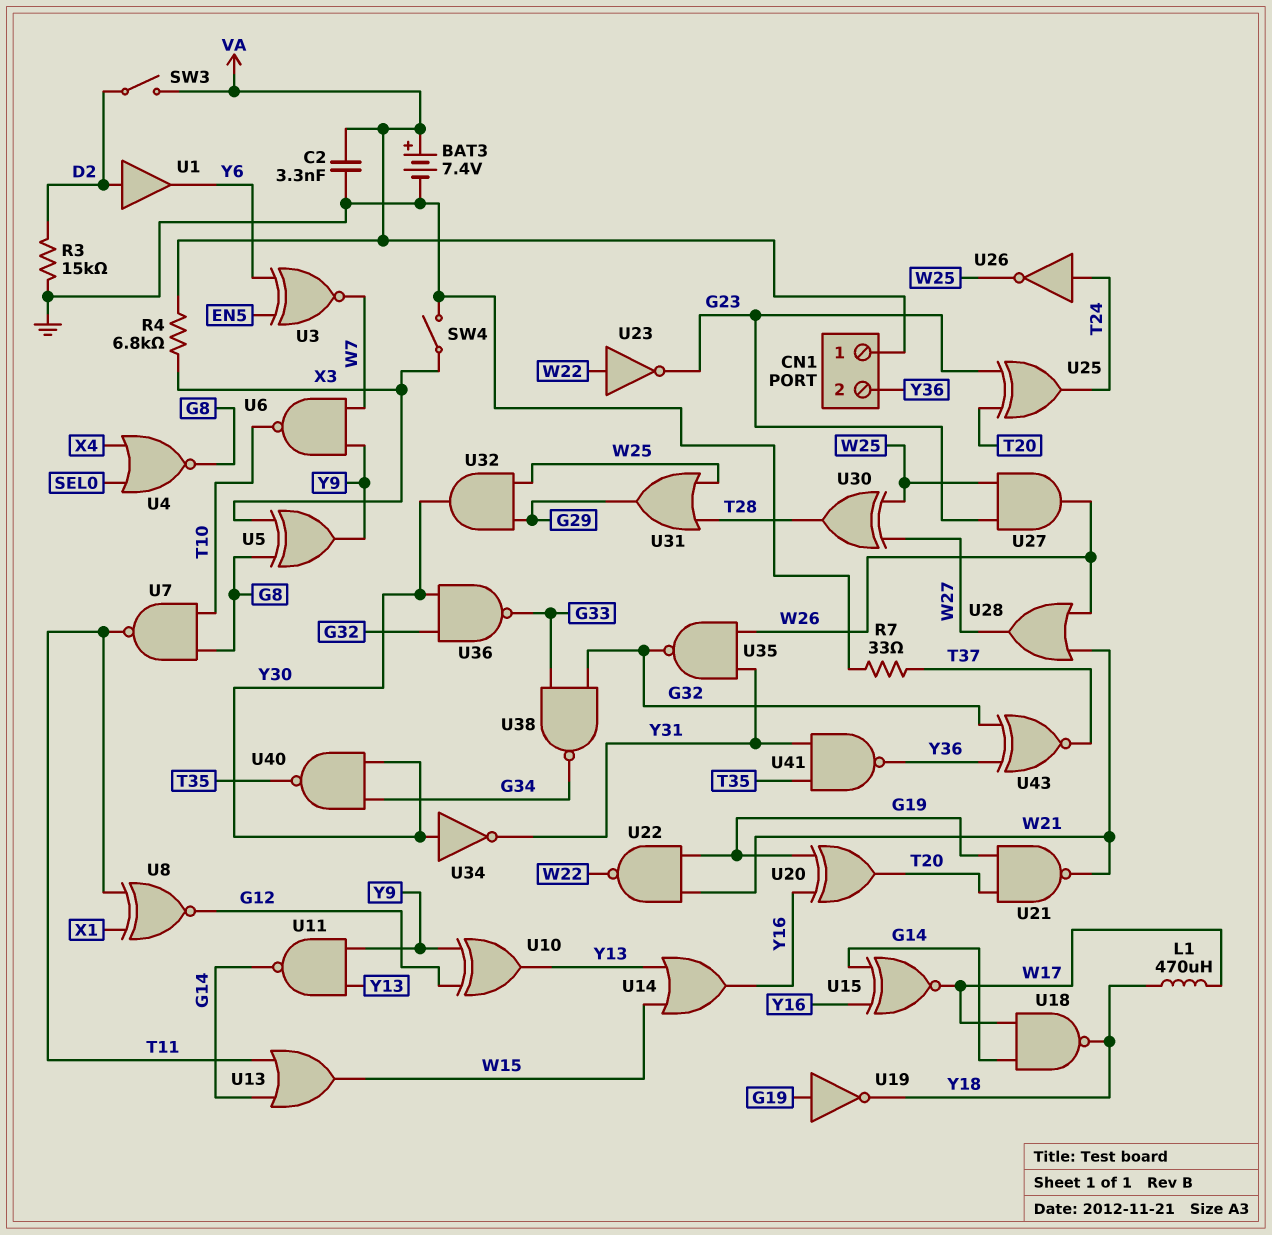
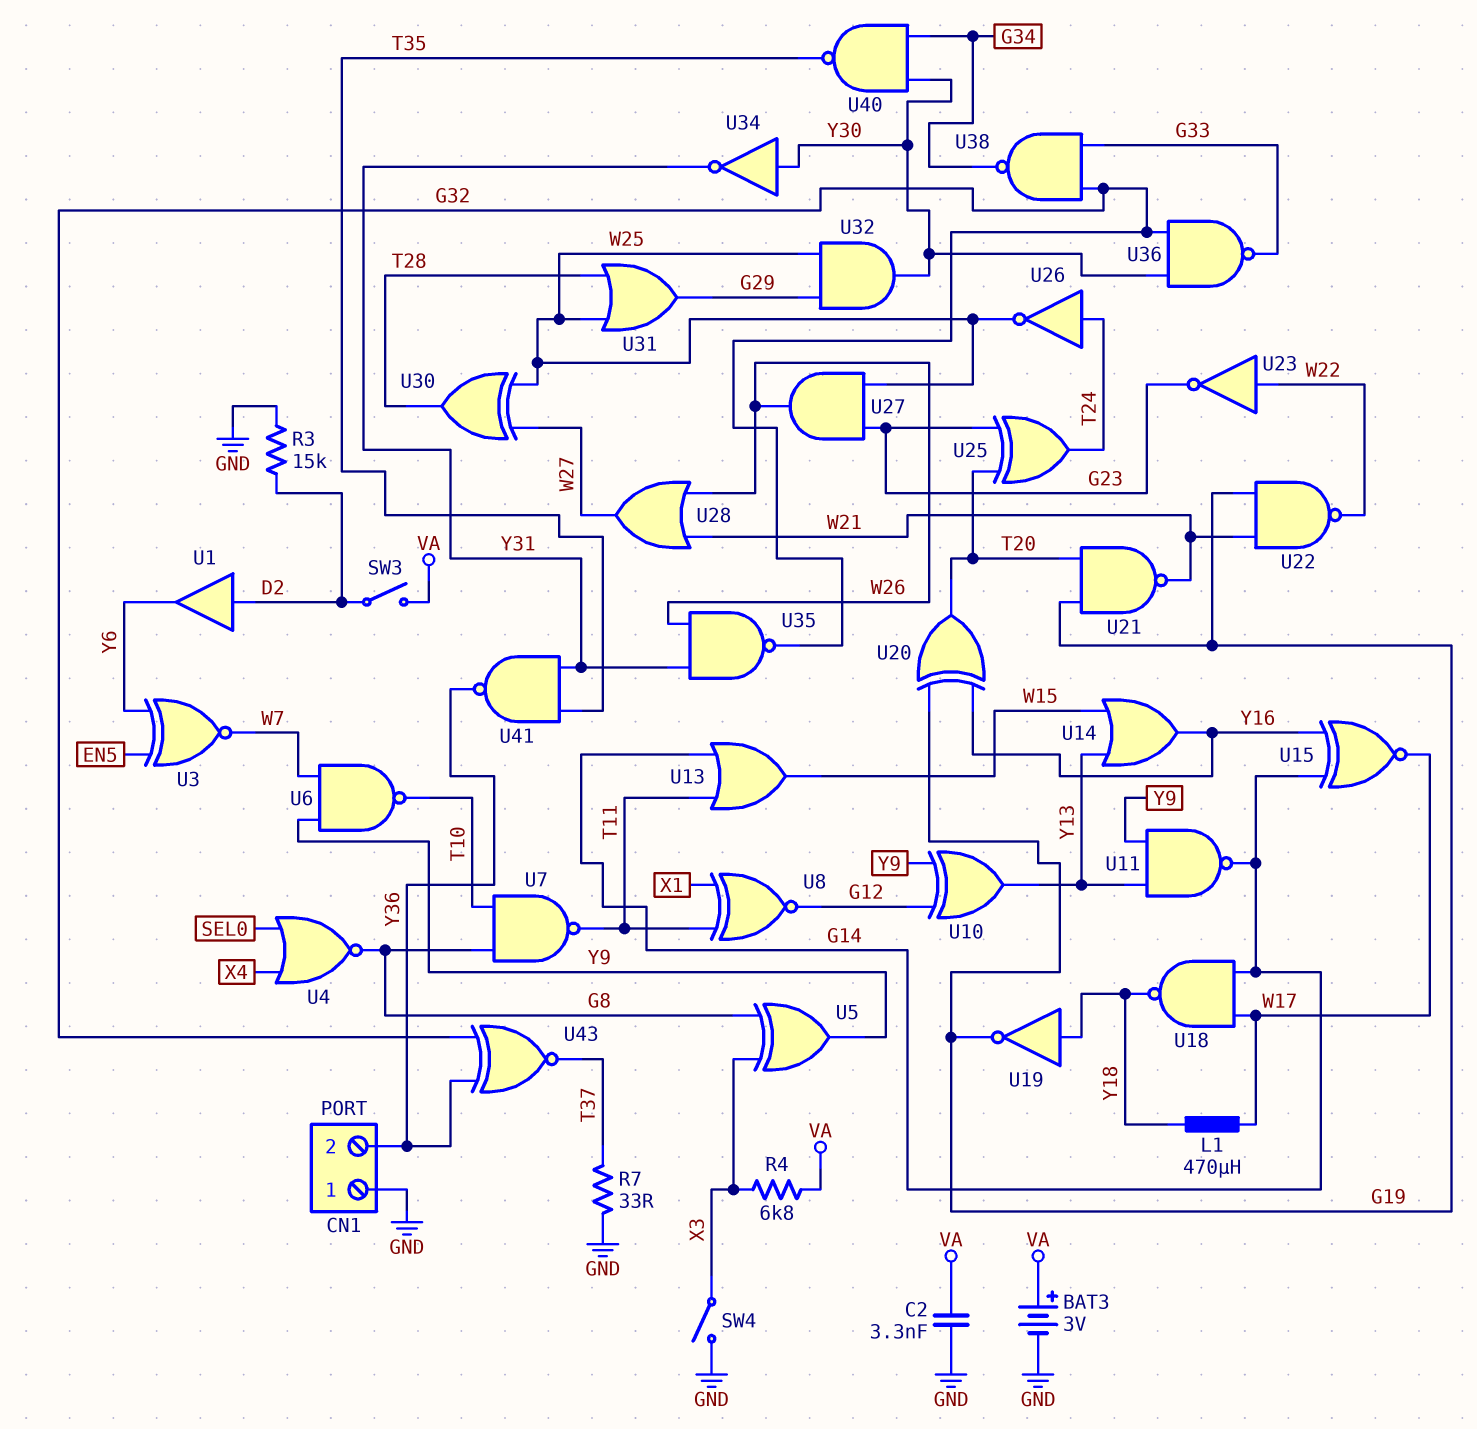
BAT3: 7.4V (plus VA, minus GND) -> 3V (plus VA, minus GND)
CN1 pin 1: VA -> GND
U19: NOT (in G19, out Y18) -> NOT (in Y18, out G19)

